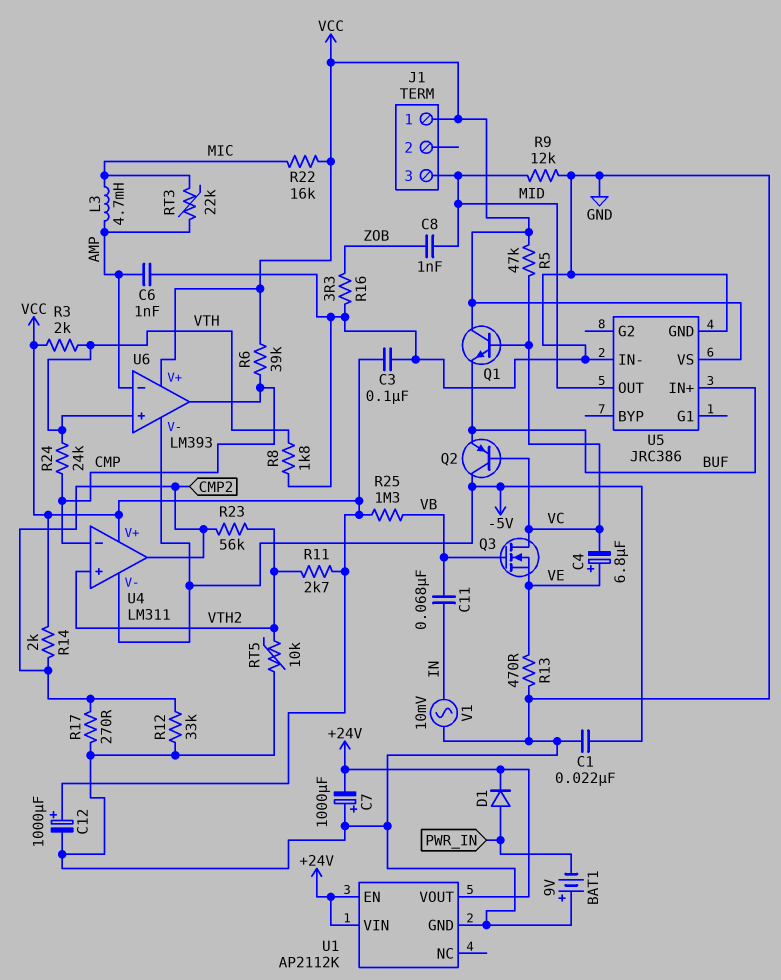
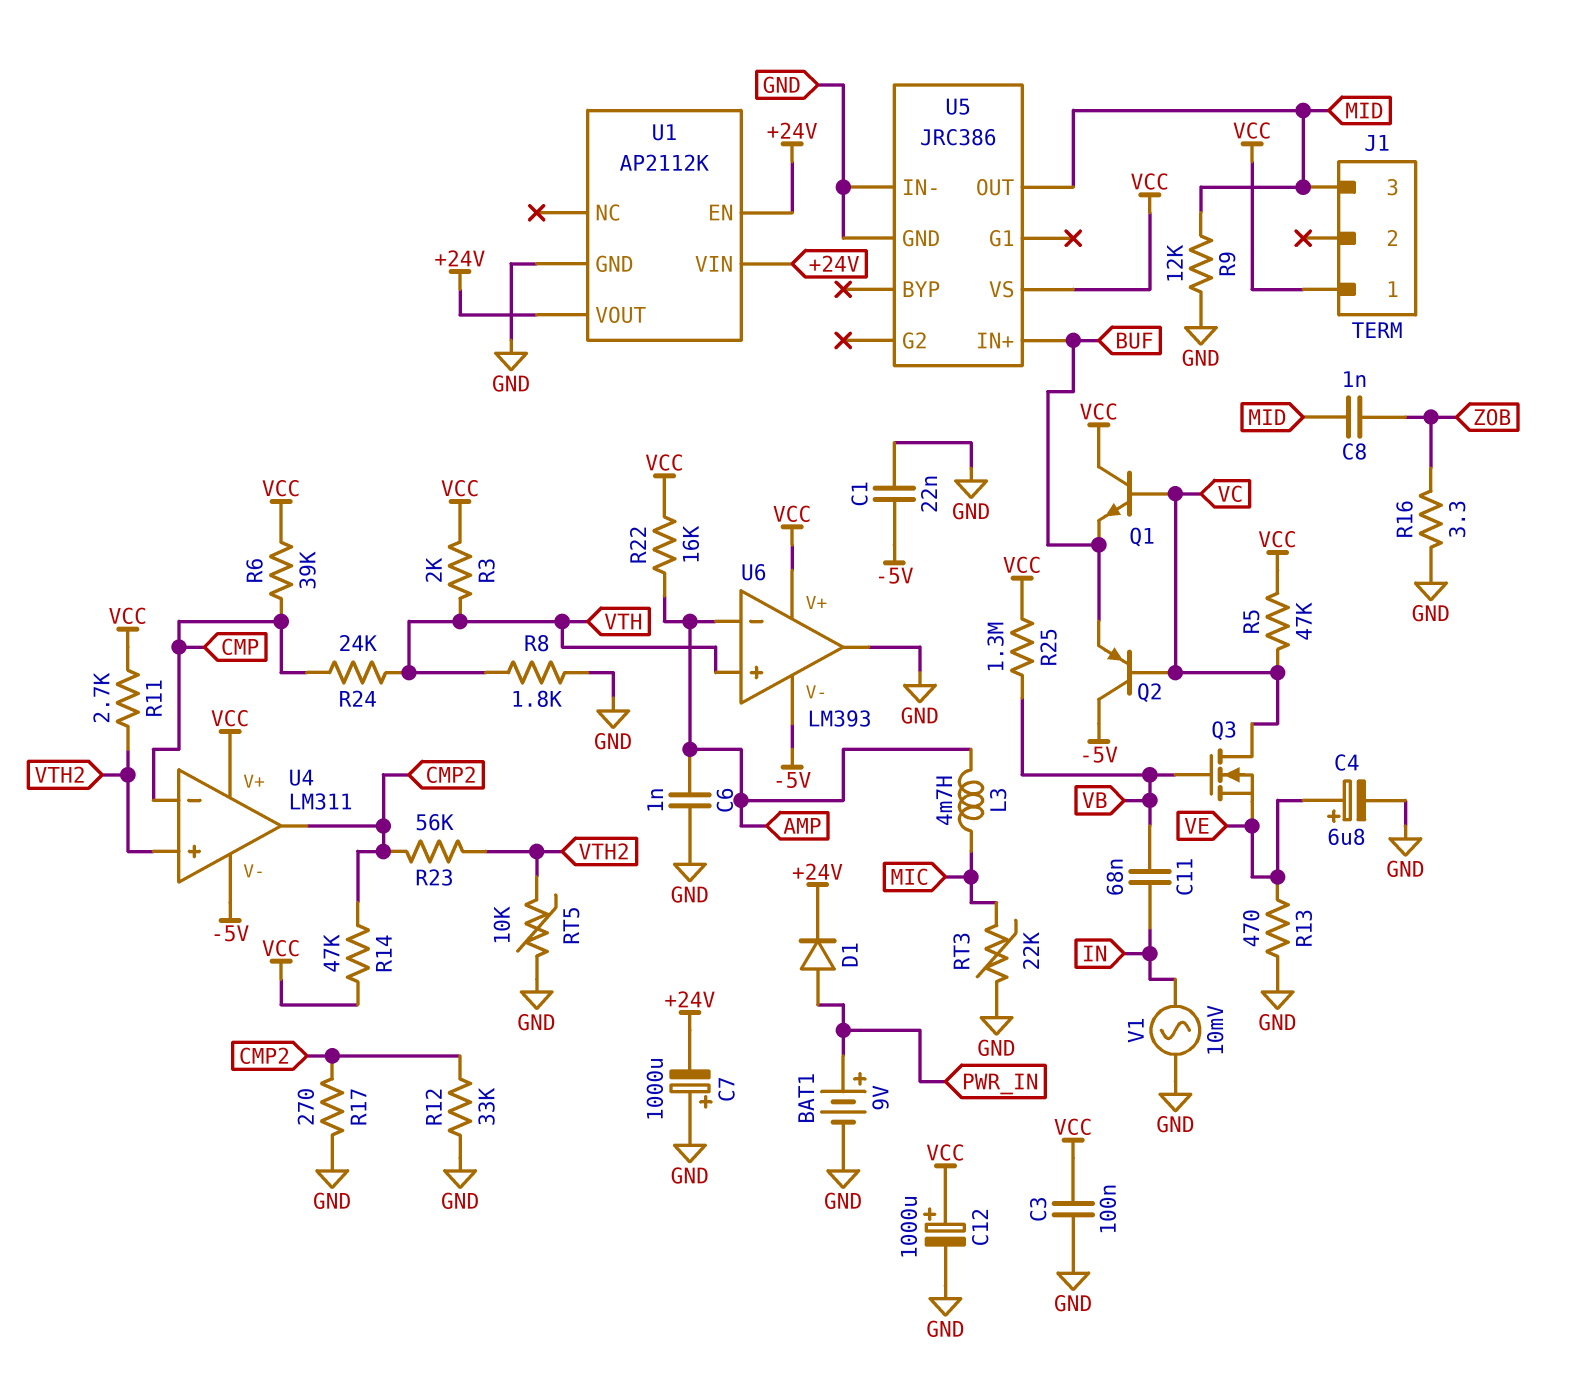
BAT1: 9V (plus GND, minus PWR_IN) -> 9V (plus PWR_IN, minus GND)
C4: 6.8uF (plus VE, minus VC) -> 6.8uF (plus VE, minus GND)
R14: 2k (CMP2, VCC) -> 47k (CMP2, VCC)
R22: 16k (MIC, VCC) -> 16k (AMP, VCC)
RT3: 22k (AMP, MIC) -> 22k (GND, MIC)
U6 pin out: CMP -> GND

